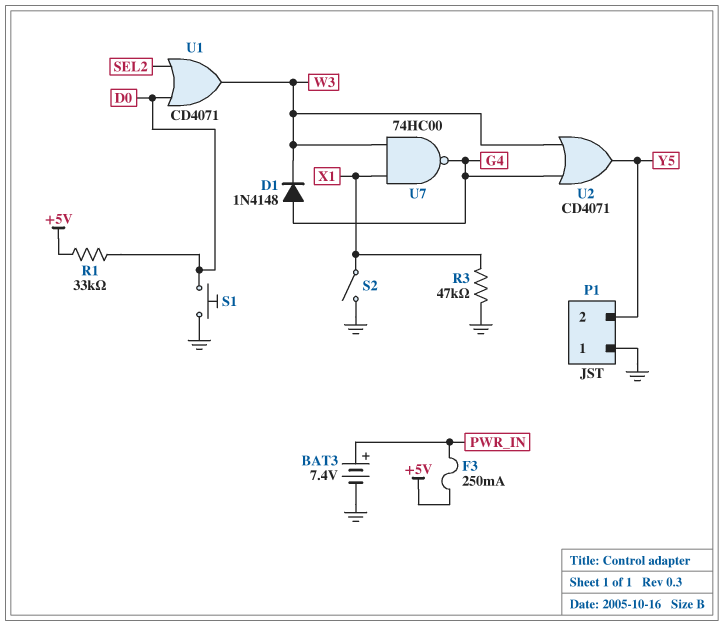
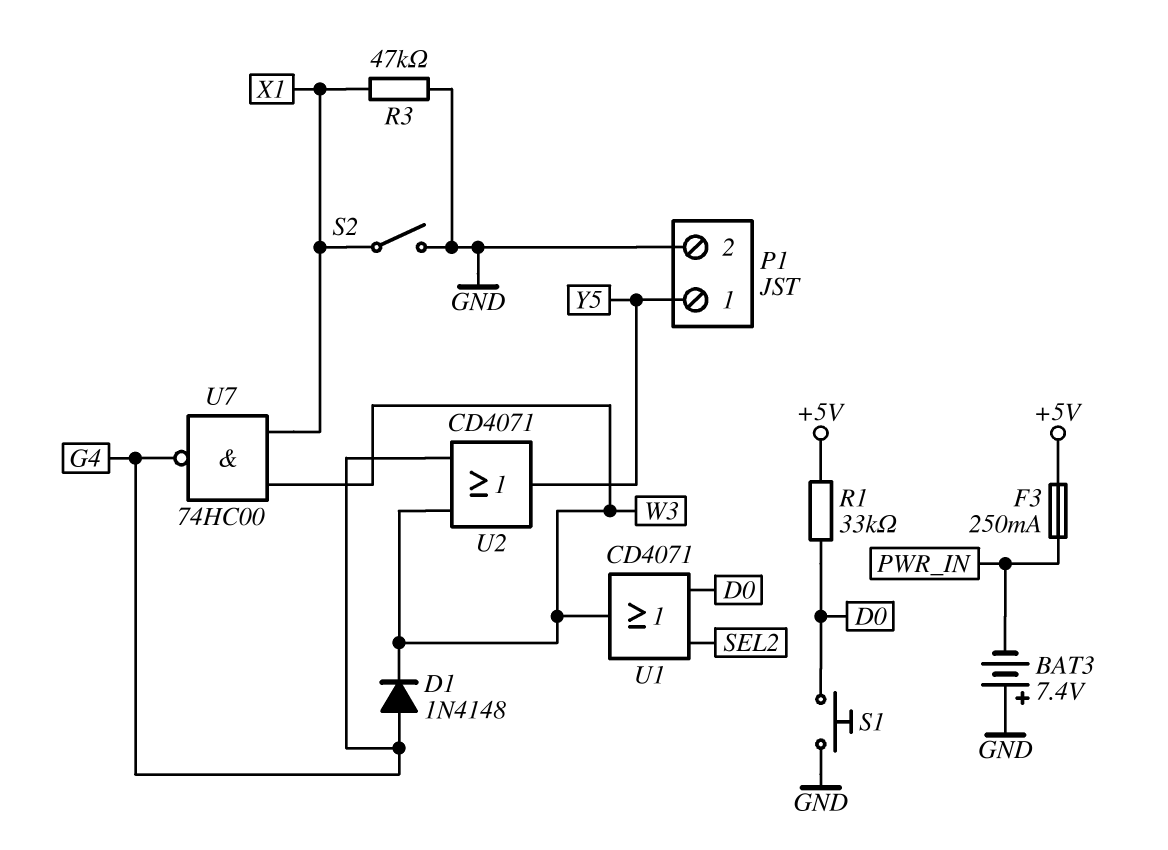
BAT3: 7.4V (plus PWR_IN, minus GND) -> 7.4V (plus GND, minus PWR_IN)
P1 pin 1: GND -> Y5
P1 pin 2: Y5 -> GND

